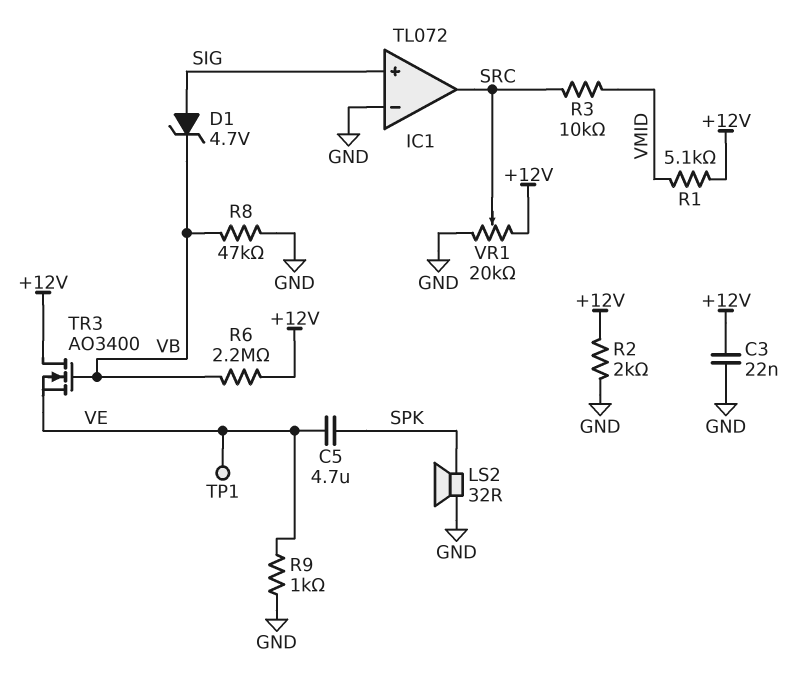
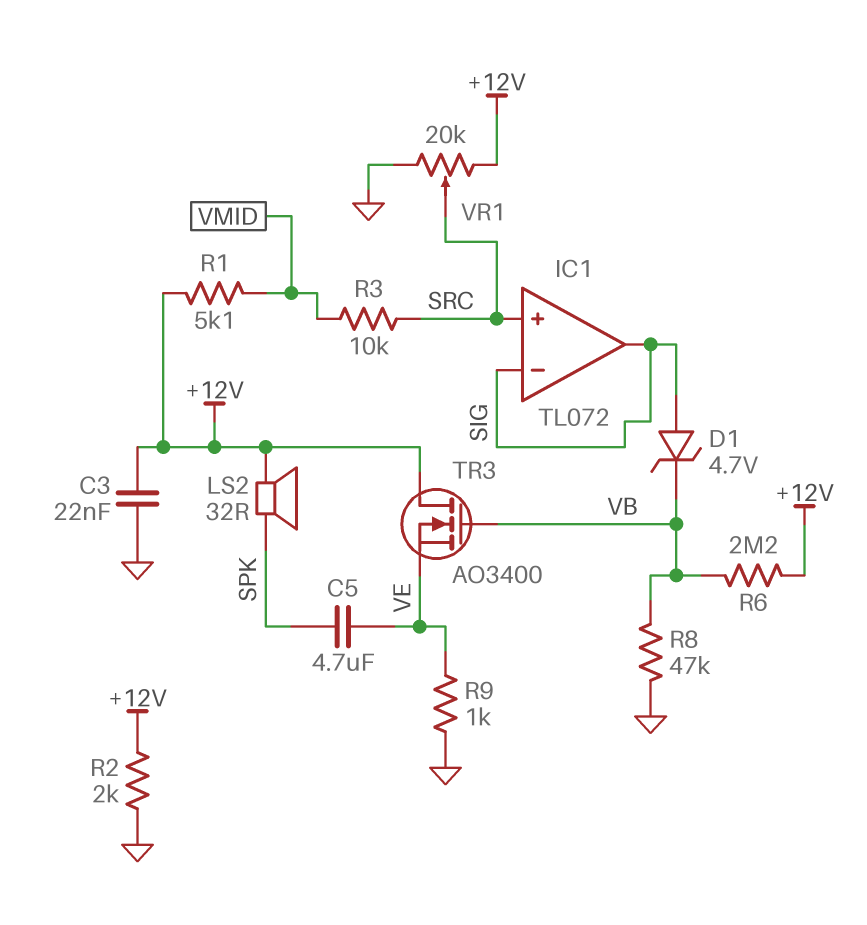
IC1 pin in+: SIG -> SRC
IC1 pin in-: GND -> SIG
IC1 pin out: SRC -> SIG
LS2: speaker 32R (GND, SPK) -> speaker 32R (+12V, SPK)
TP1: test point (VE) -> none

